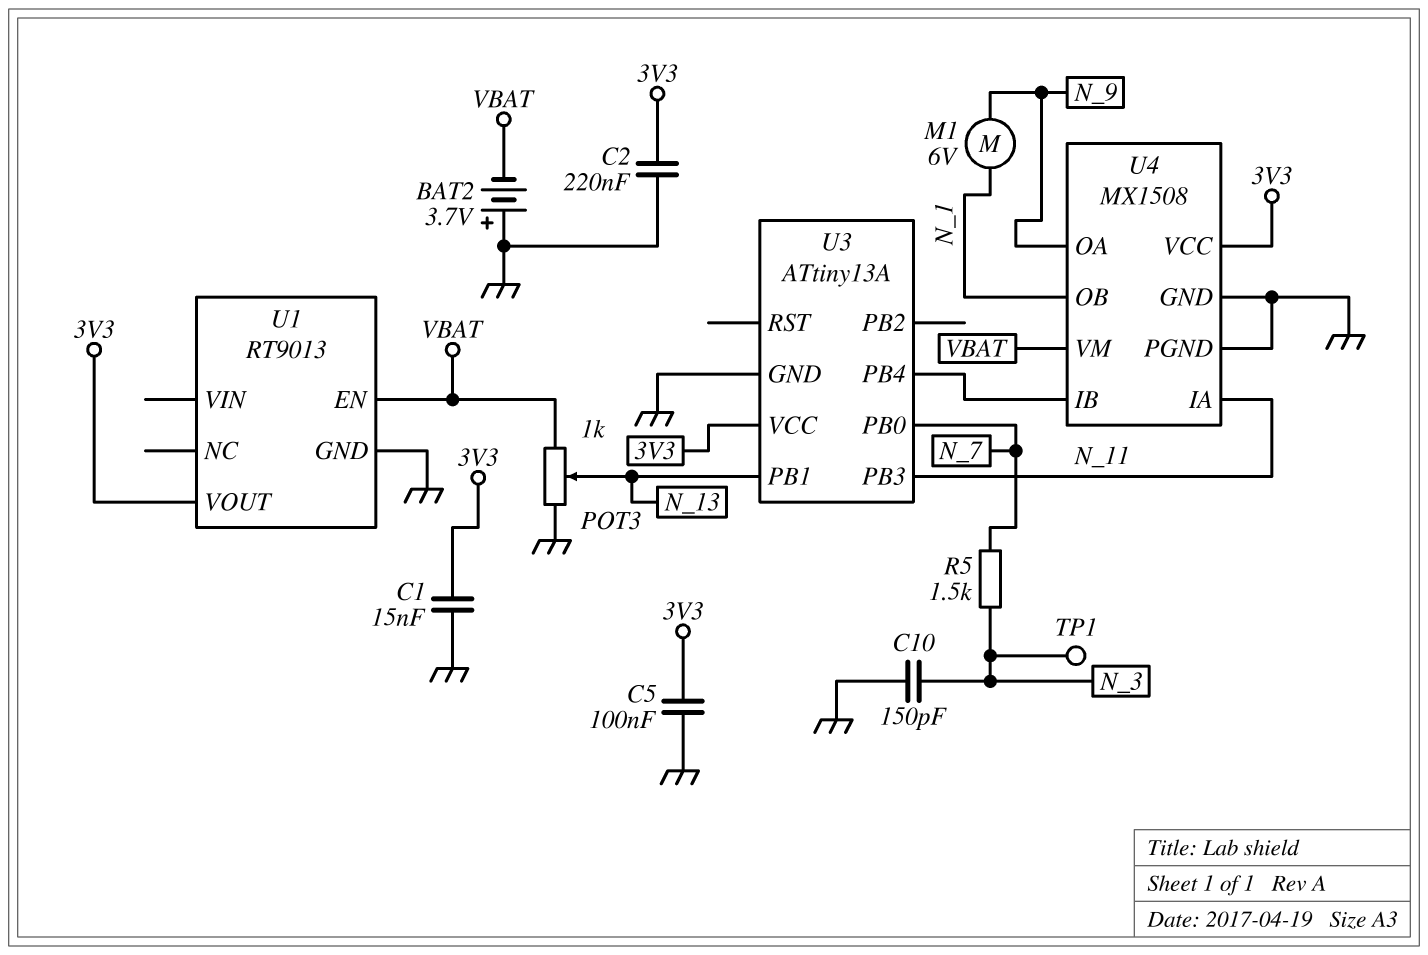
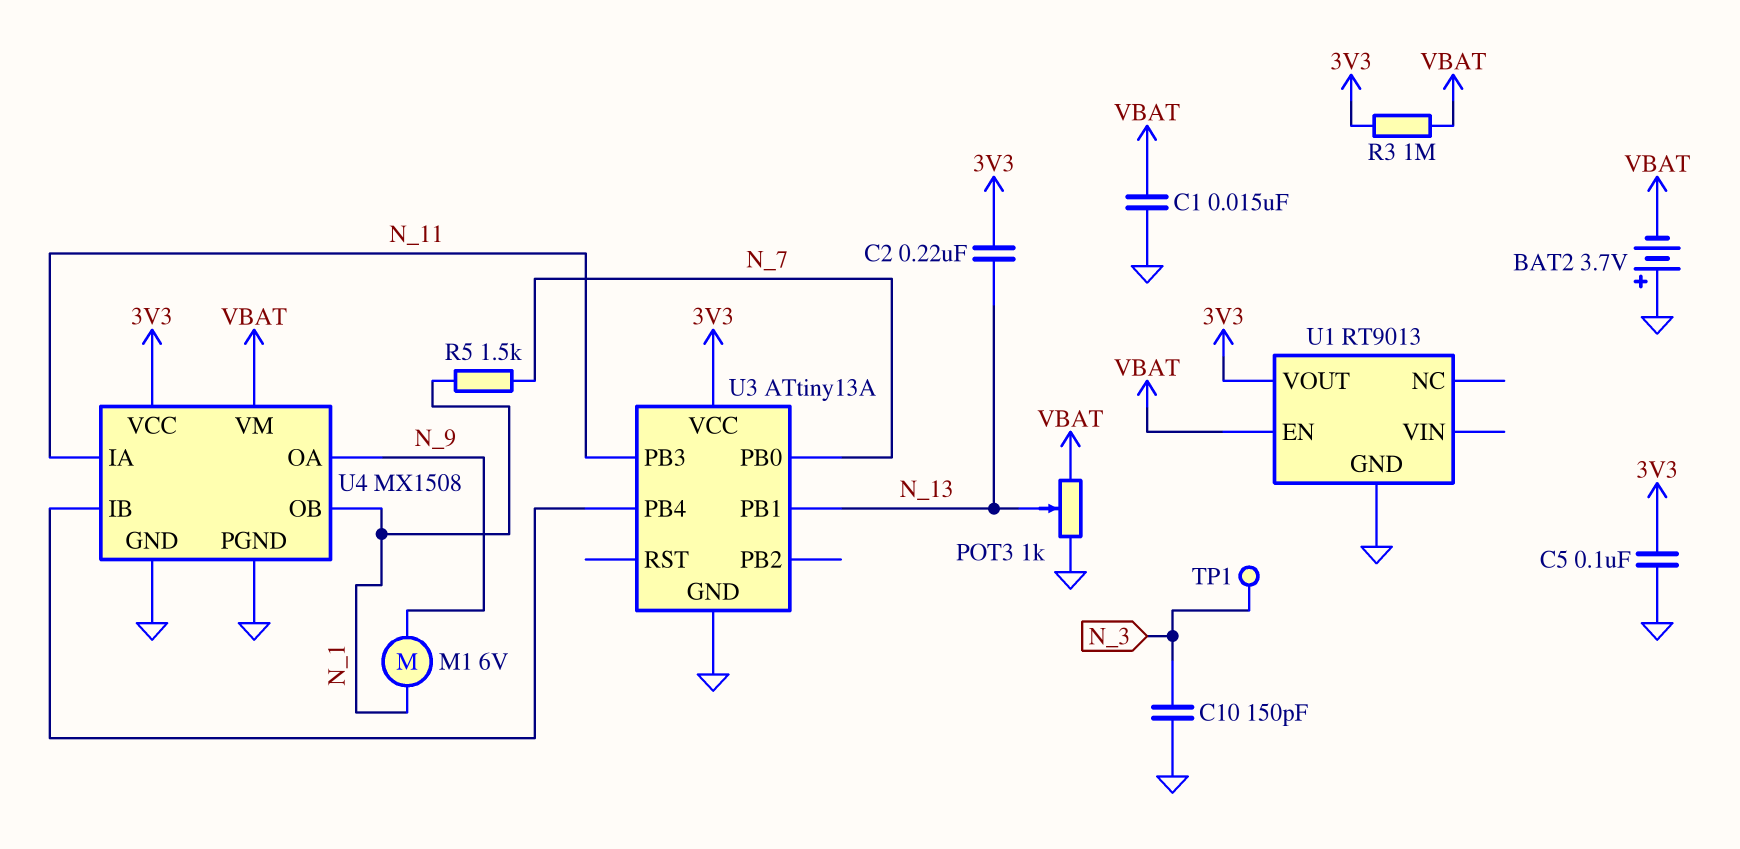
C1: 15nF (3V3, GND) -> 15nF (GND, VBAT)
C2: 220nF (3V3, GND) -> 220nF (3V3, N_13)
R3: none -> 1M (3V3, VBAT)
R5: 1.5k (N_3, N_7) -> 1.5k (N_1, N_7)

